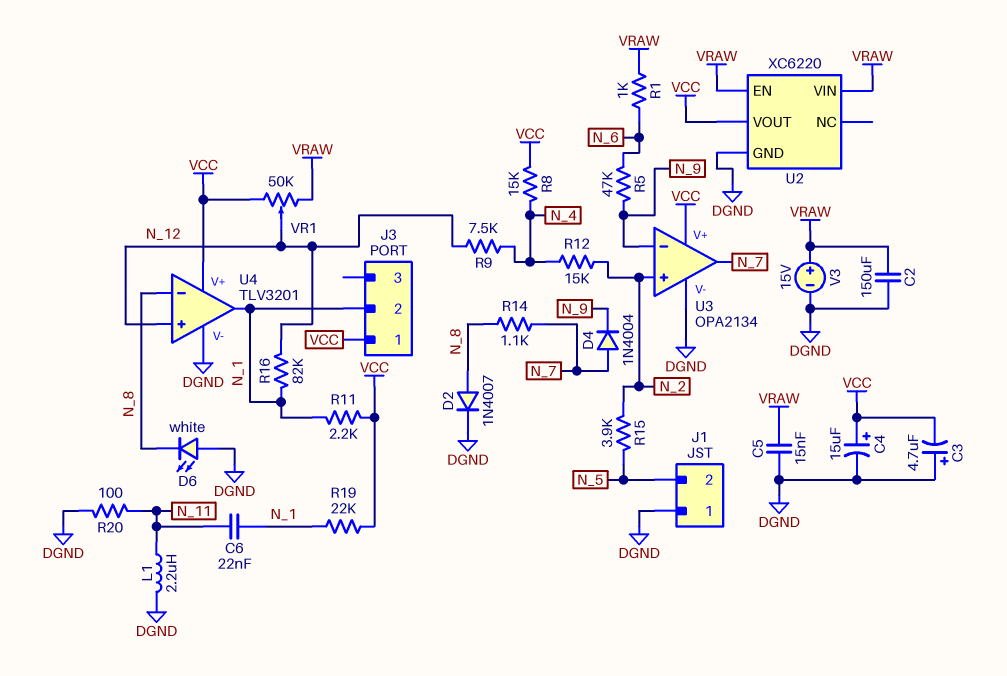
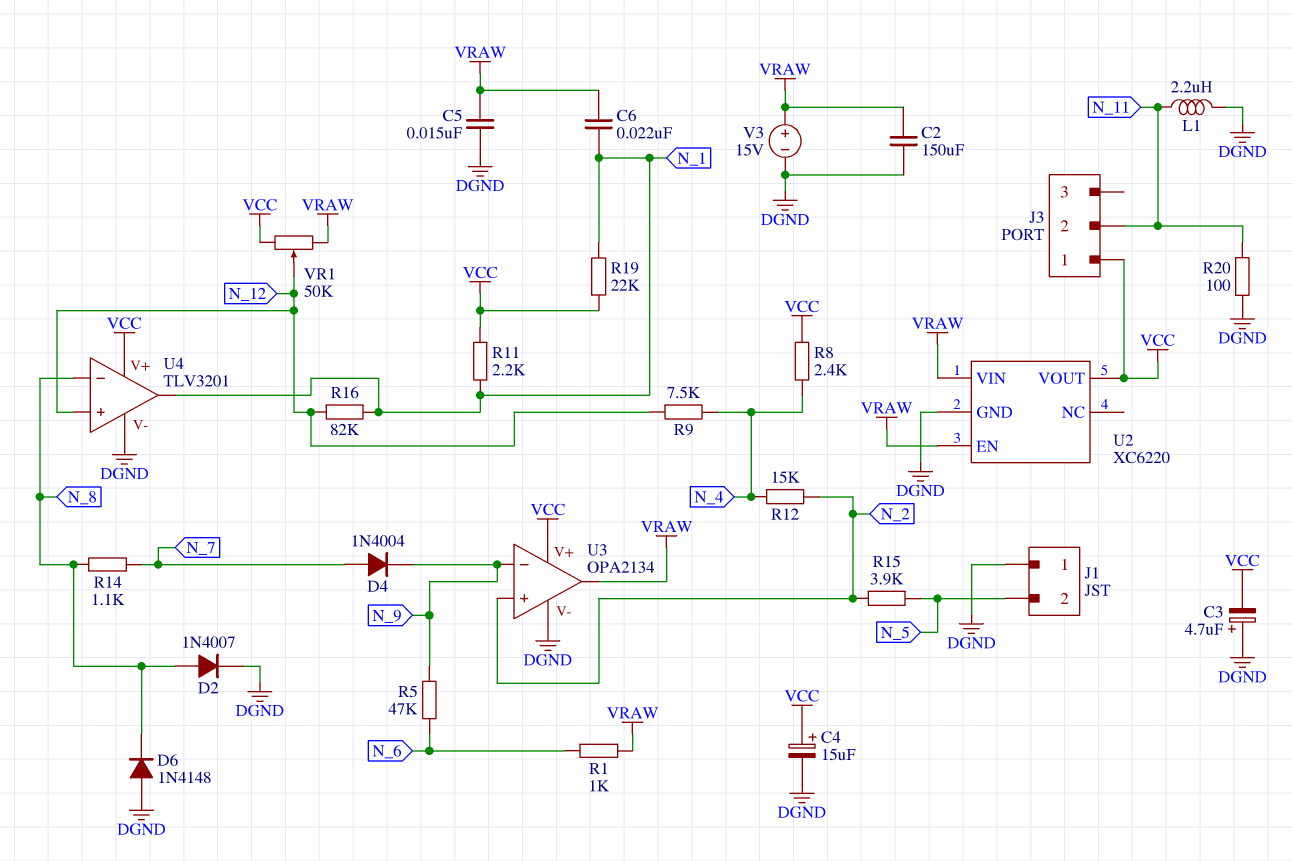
C6: 22nF (N_1, N_11) -> 22nF (N_1, VRAW)
D6: LED white (A DGND, K N_8) -> diode 1N4148 (A DGND, K N_8)
J3 pin 2: N_1 -> N_11
R8: 15k (N_4, VCC) -> 2.4k (N_4, VCC)
U3 pin out: N_7 -> VRAW

